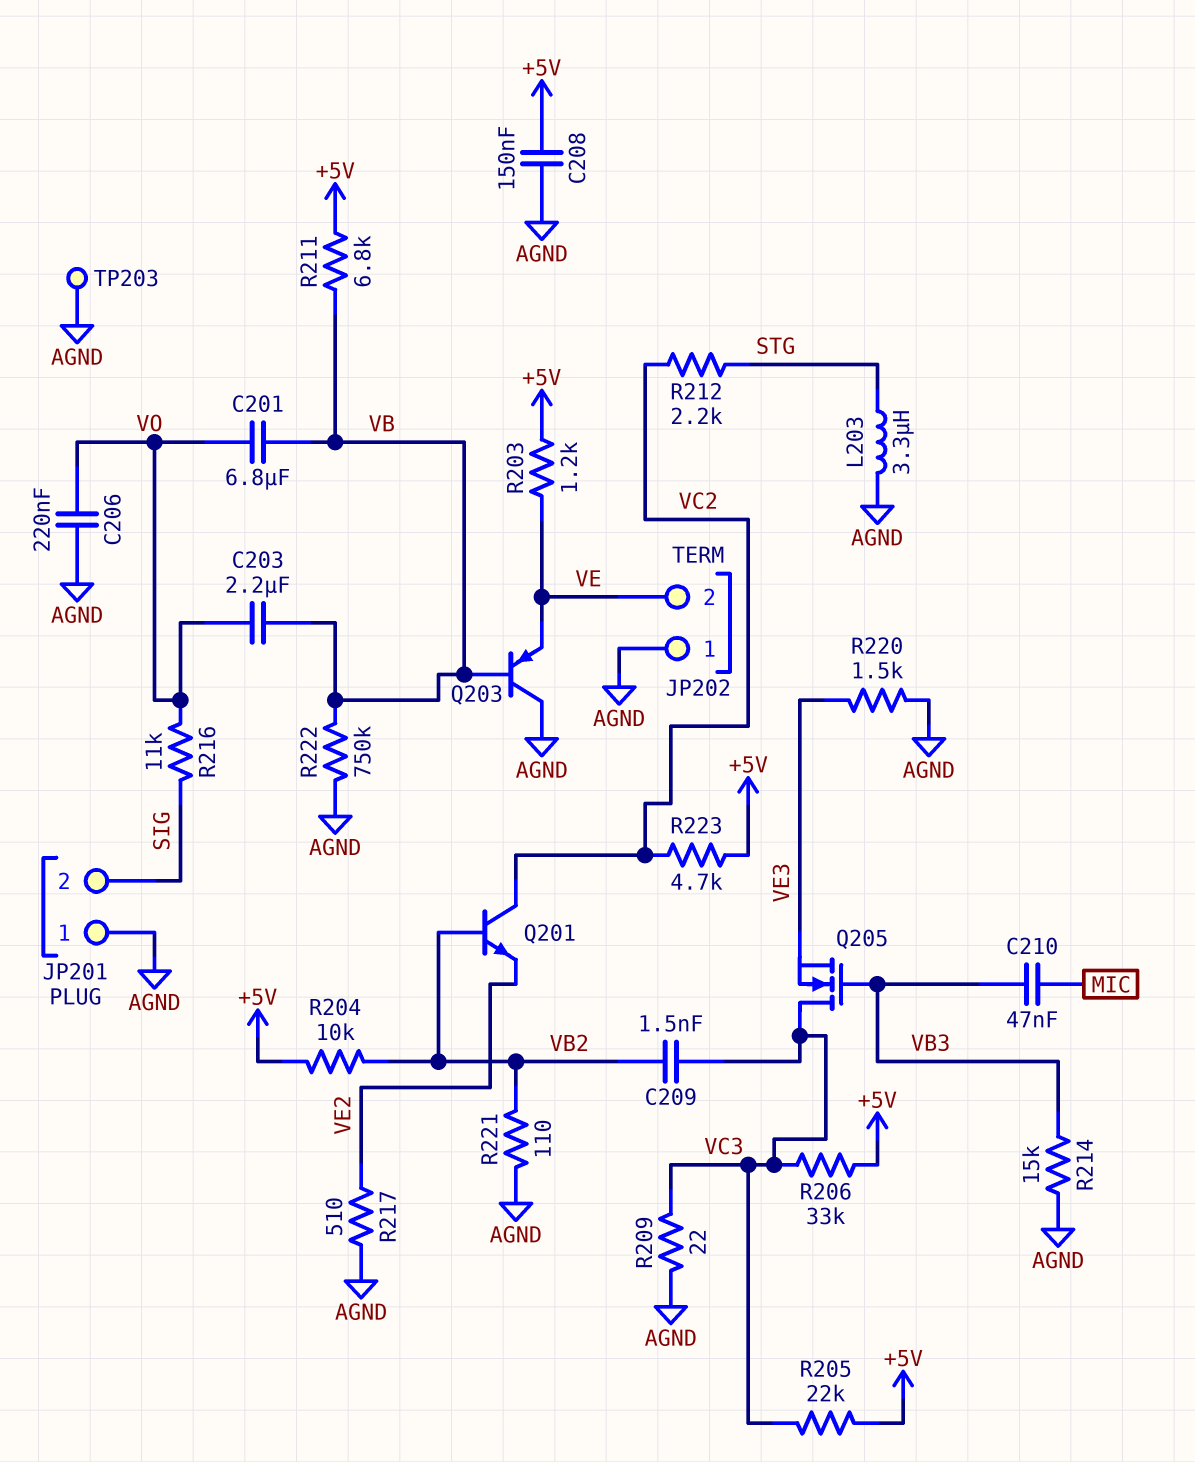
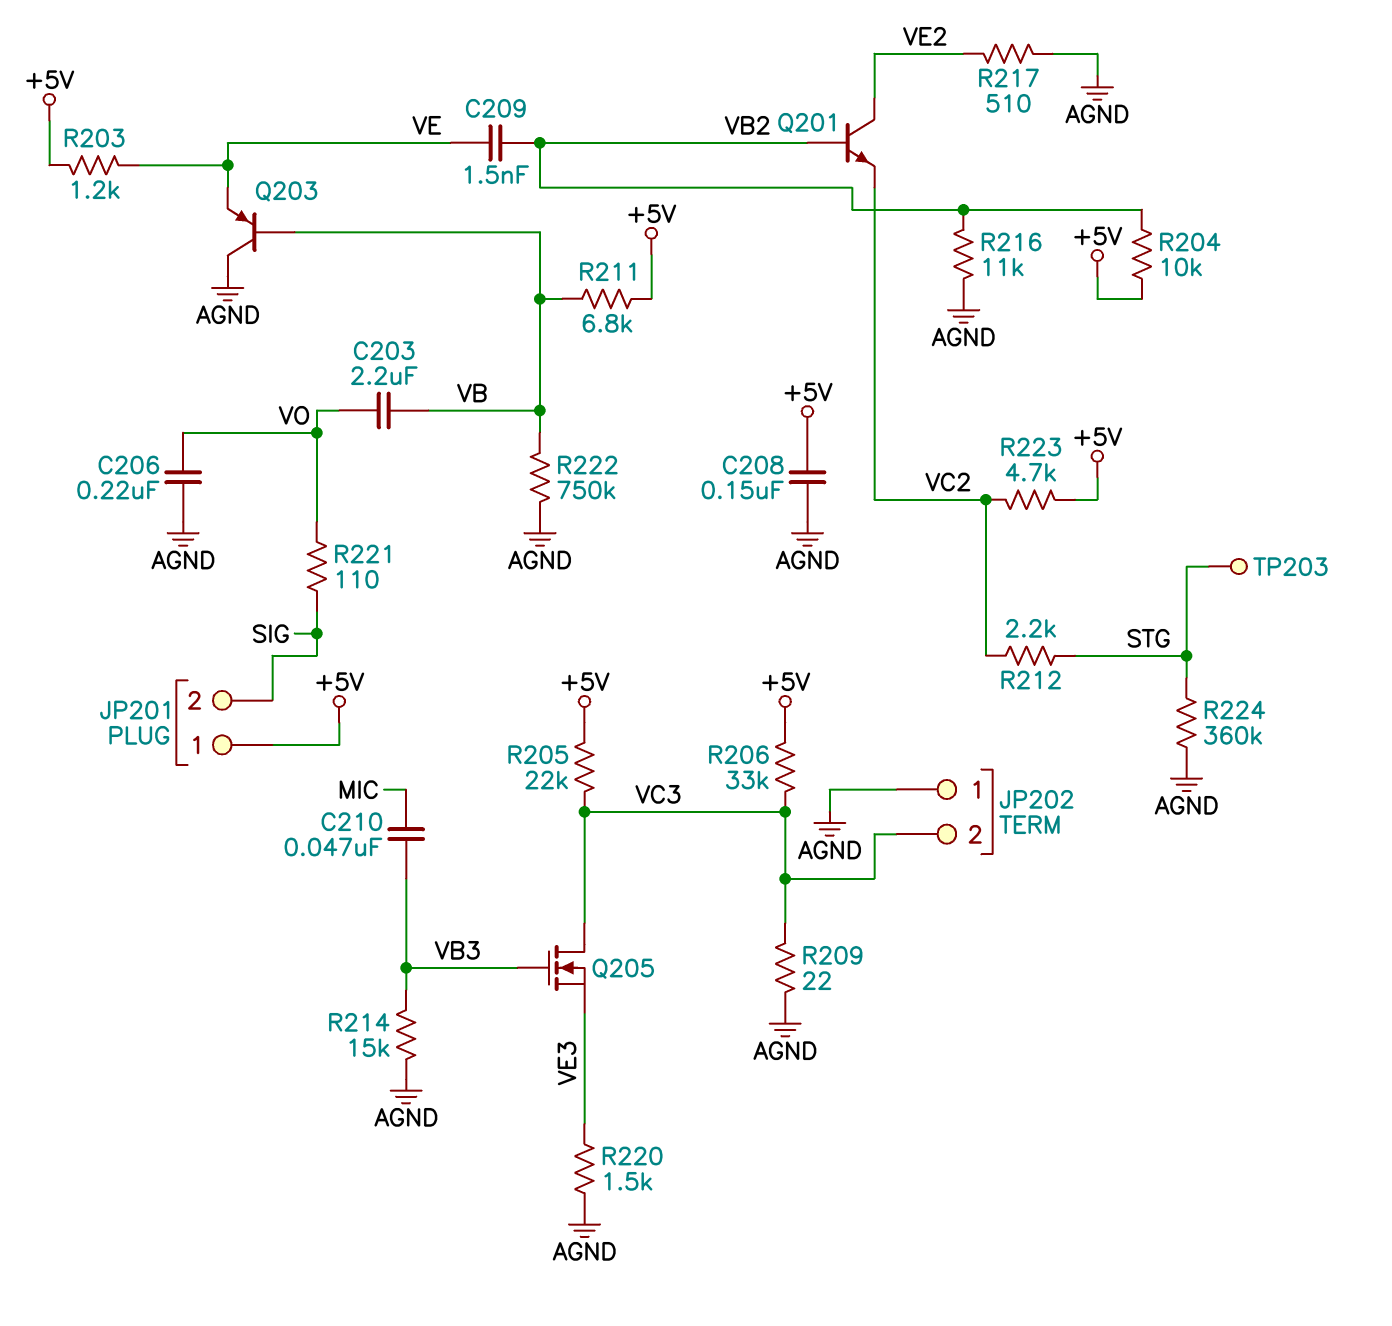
C201: 6.8uF (VB, VO) -> none
C209: 1.5nF (VB2, VC3) -> 1.5nF (VB2, VE)
JP201 pin 1: AGND -> +5V
JP202 pin 2: VE -> VC3
L203: 3.3uH (AGND, STG) -> none
Q201: NPN (B VB2, C VC2, E VE2) -> NPN (B VB2, C VE2, E VC2)
R216: 11k (SIG, VO) -> 11k (AGND, VB2)
R221: 110 (AGND, VB2) -> 110 (SIG, VO)
R224: none -> 360k (AGND, STG)
TP203: test point (AGND) -> test point (STG)

